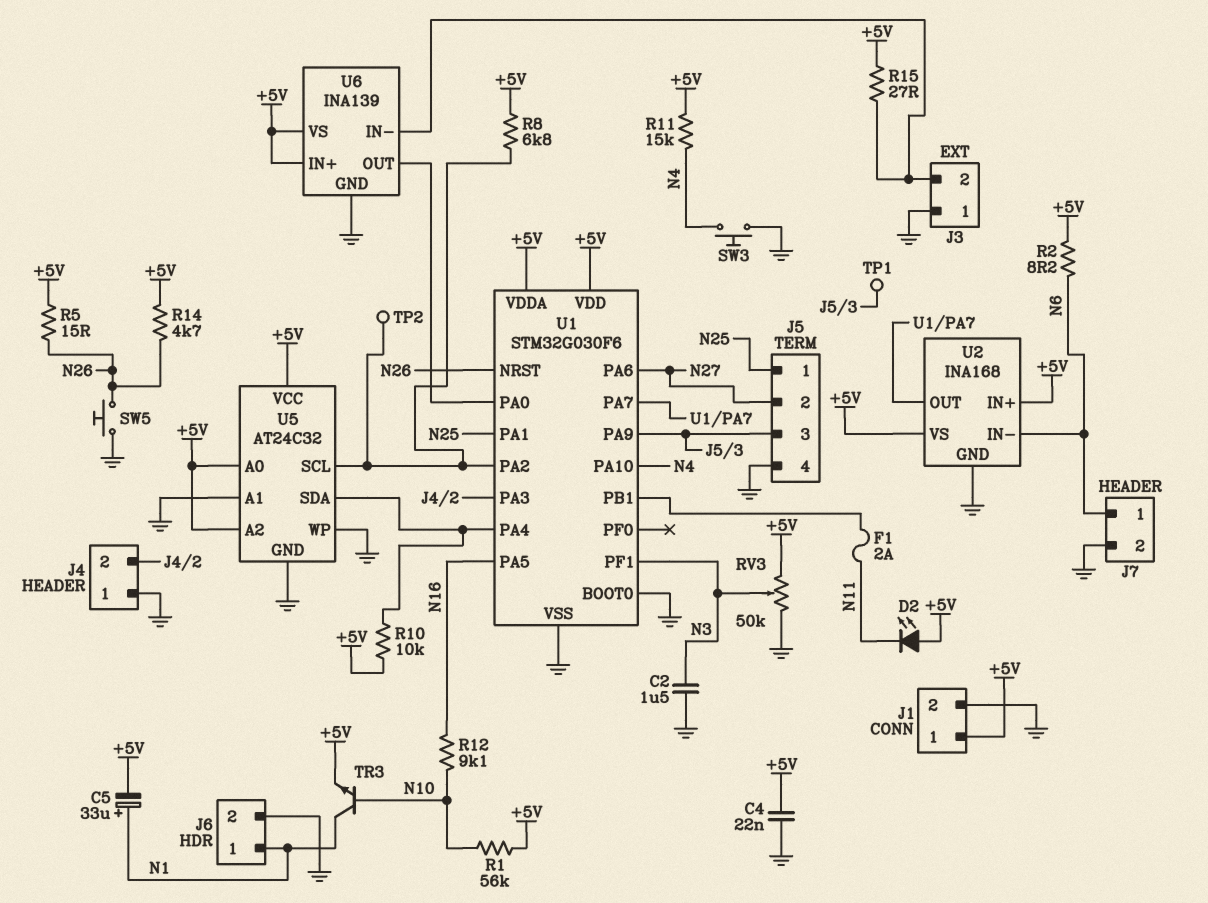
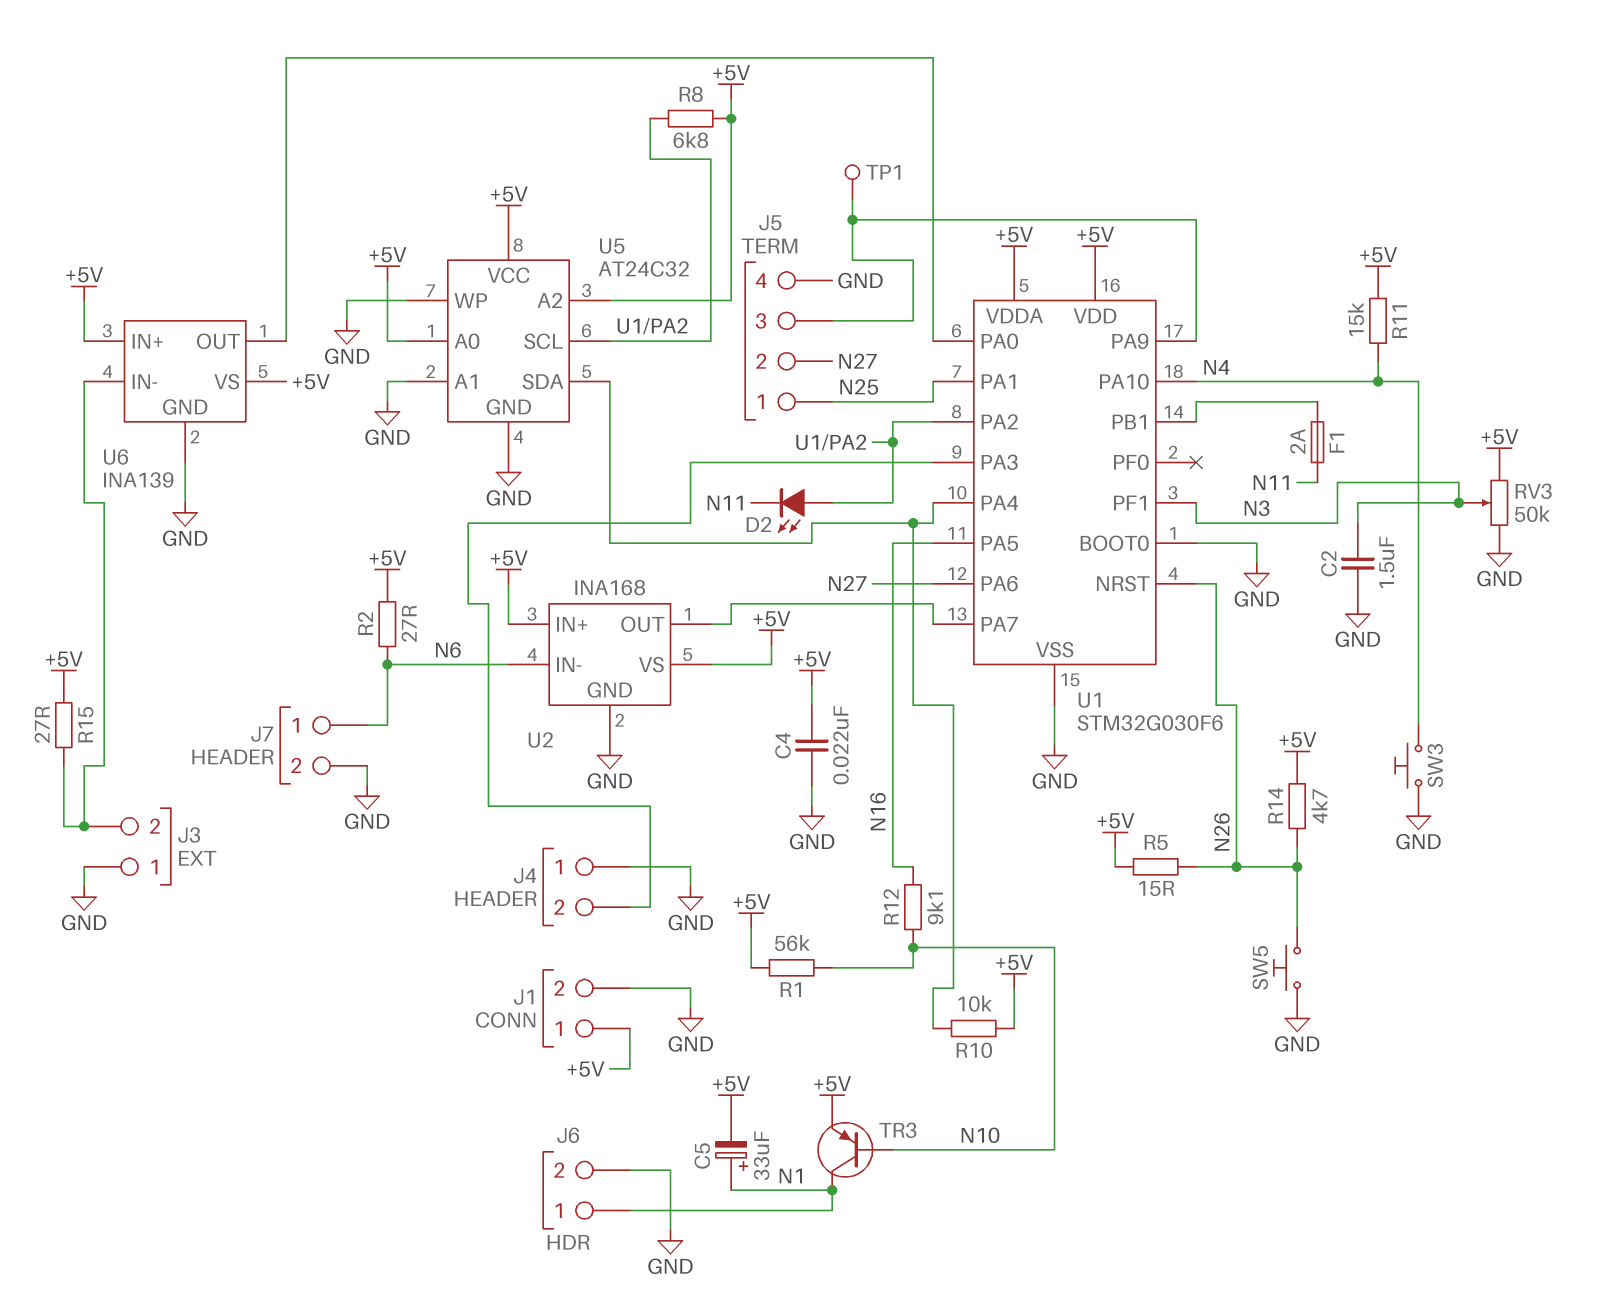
D2: LED (A +5V, K N11) -> LED (A U1/PA2, K N11)
R2: 8.2 (+5V, N6) -> 27 (+5V, N6)
TP2: test point (U1/PA2) -> none
TR3: NPN (B N10, C N1, E +5V) -> PNP (B N10, C N1, E +5V)

